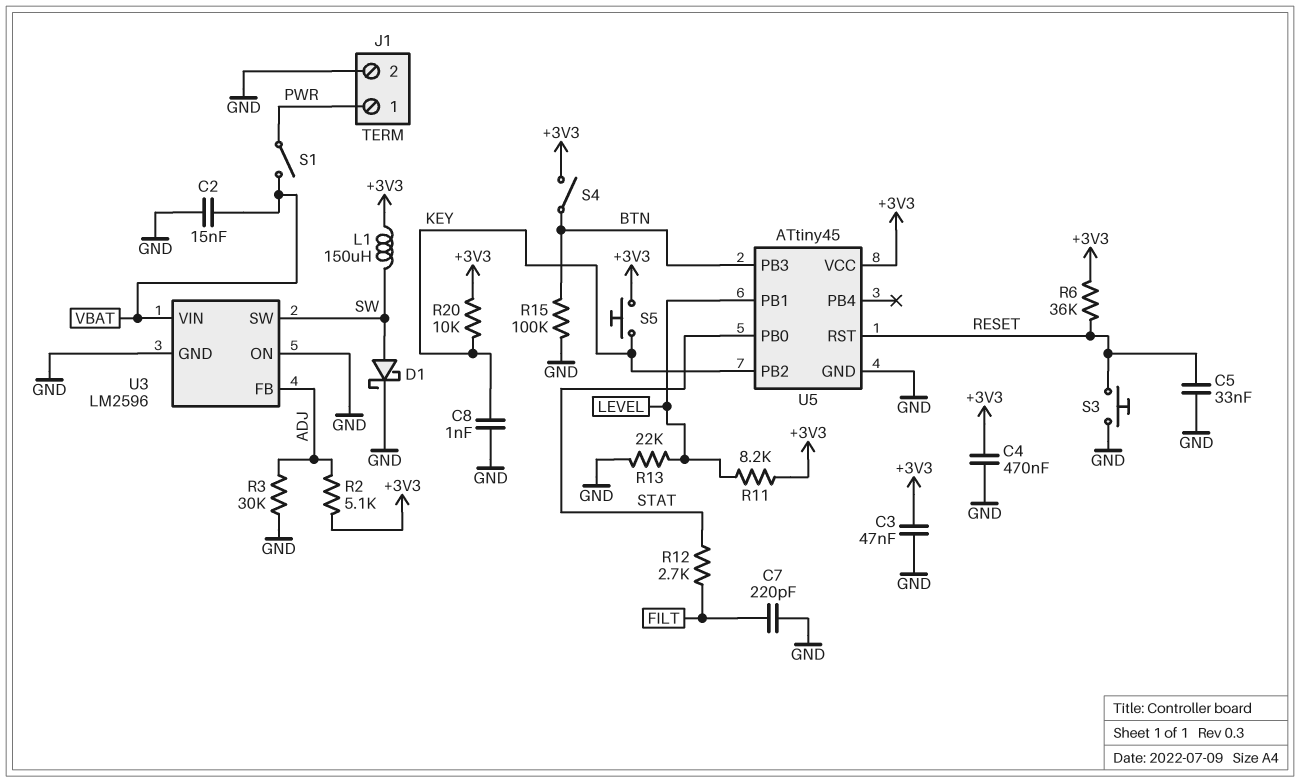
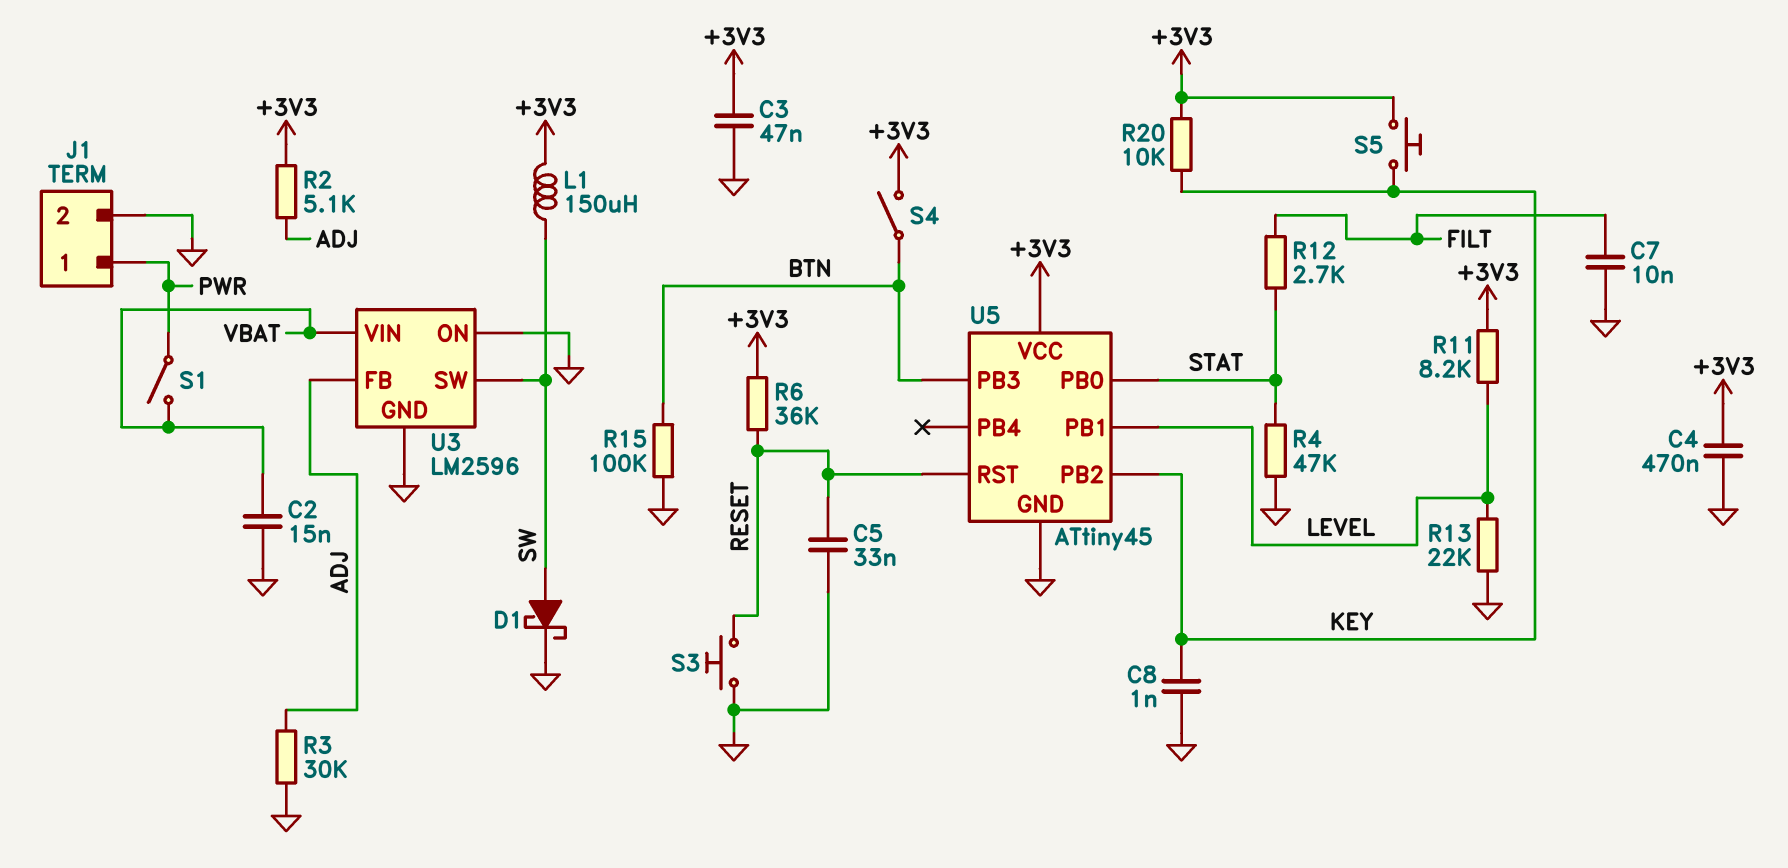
C7: 220pF (FILT, GND) -> 10nF (FILT, GND)
R4: none -> 47k (GND, STAT)

